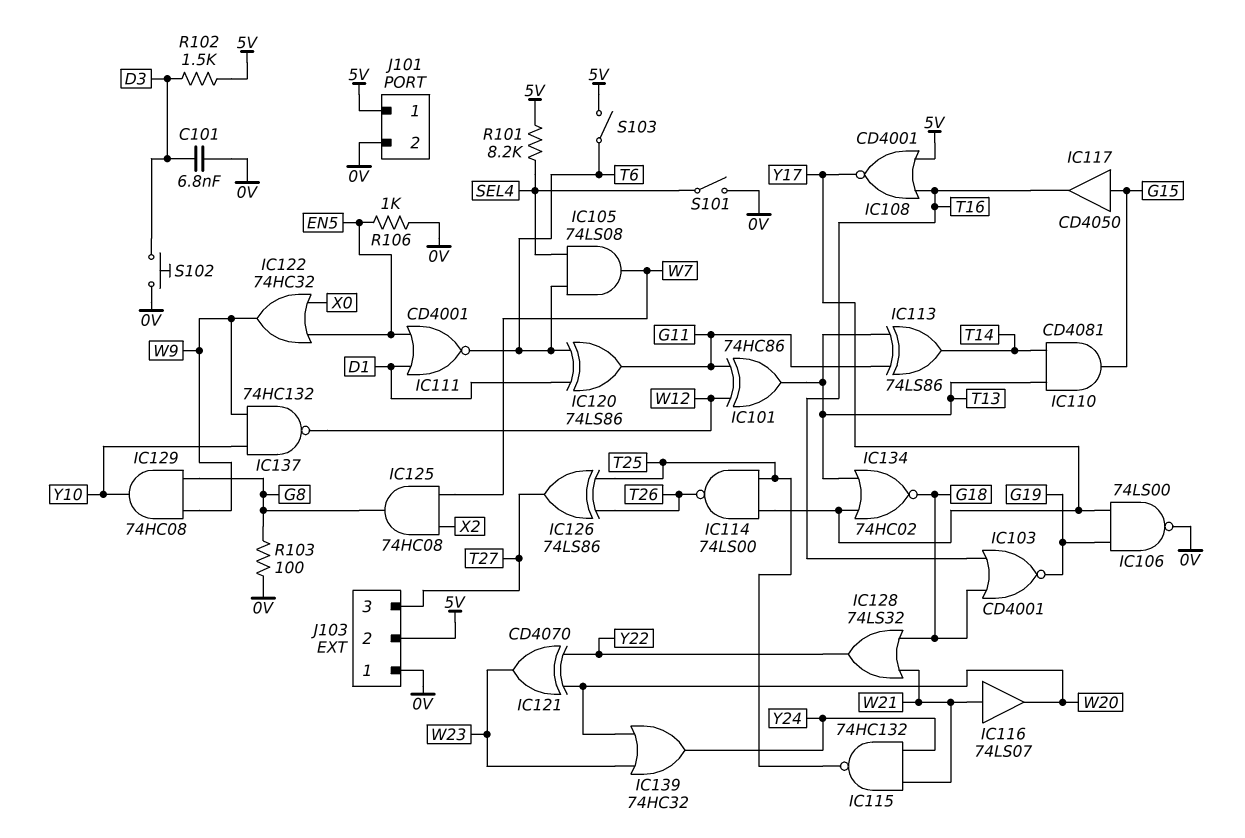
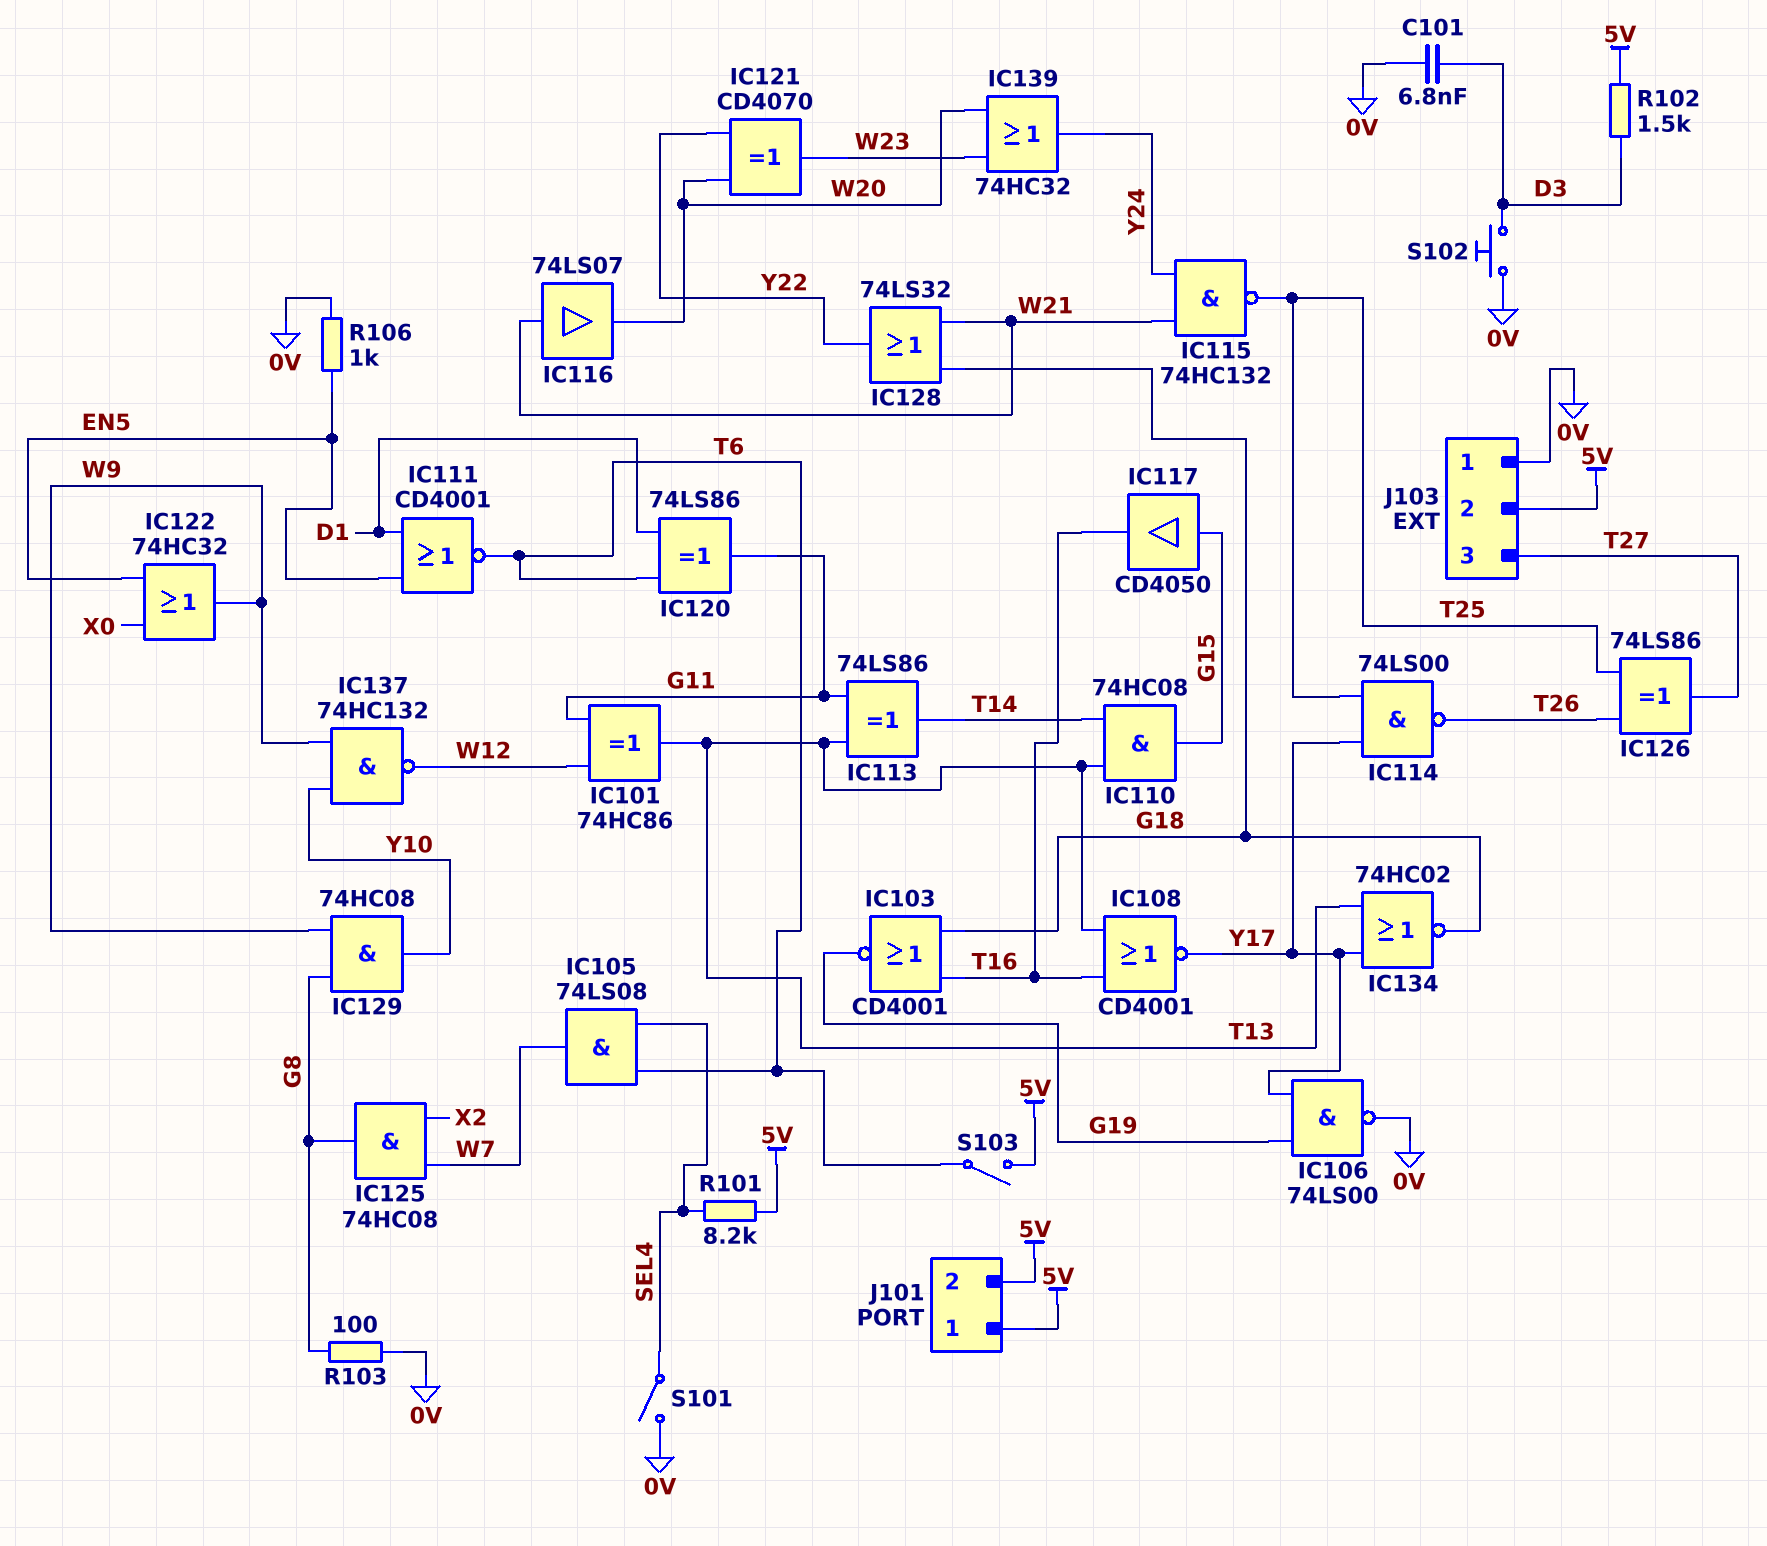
IC108: NOR CD4001 (in 5V, in T16, out Y17) -> NOR CD4001 (in T13, in T16, out Y17)
IC110: AND CD4081 (in T13, in T14, out G15) -> AND 74HC08 (in T13, in T14, out G15)
J101 pin 2: 0V -> 5V

